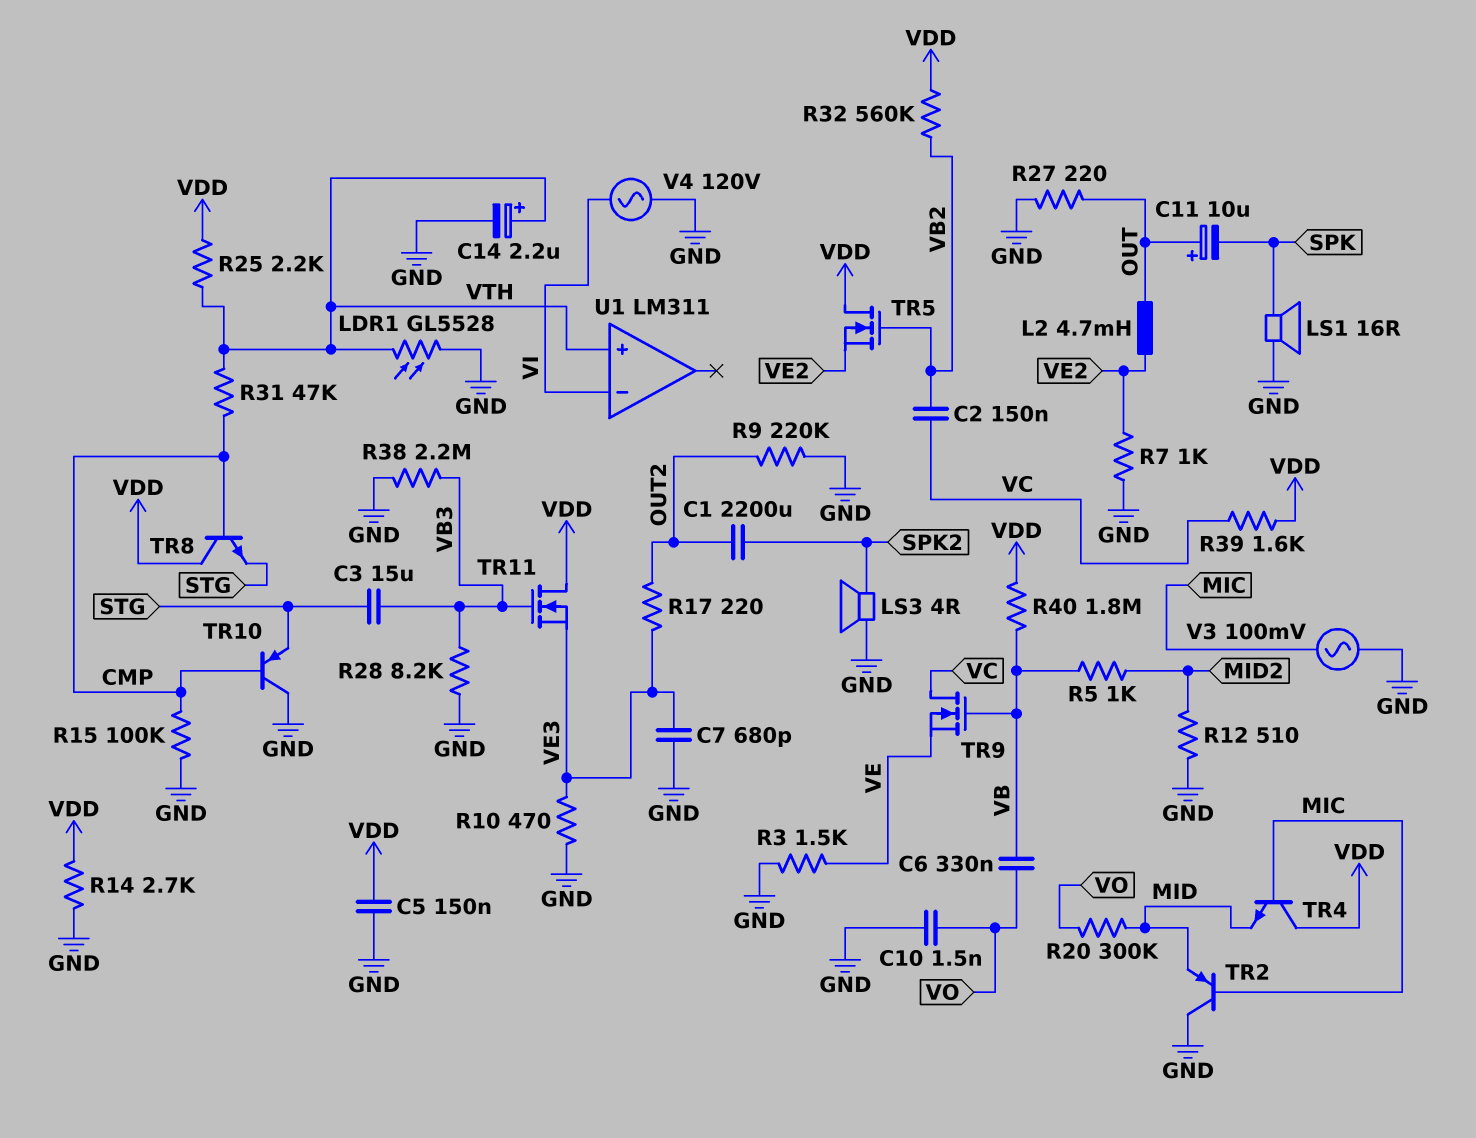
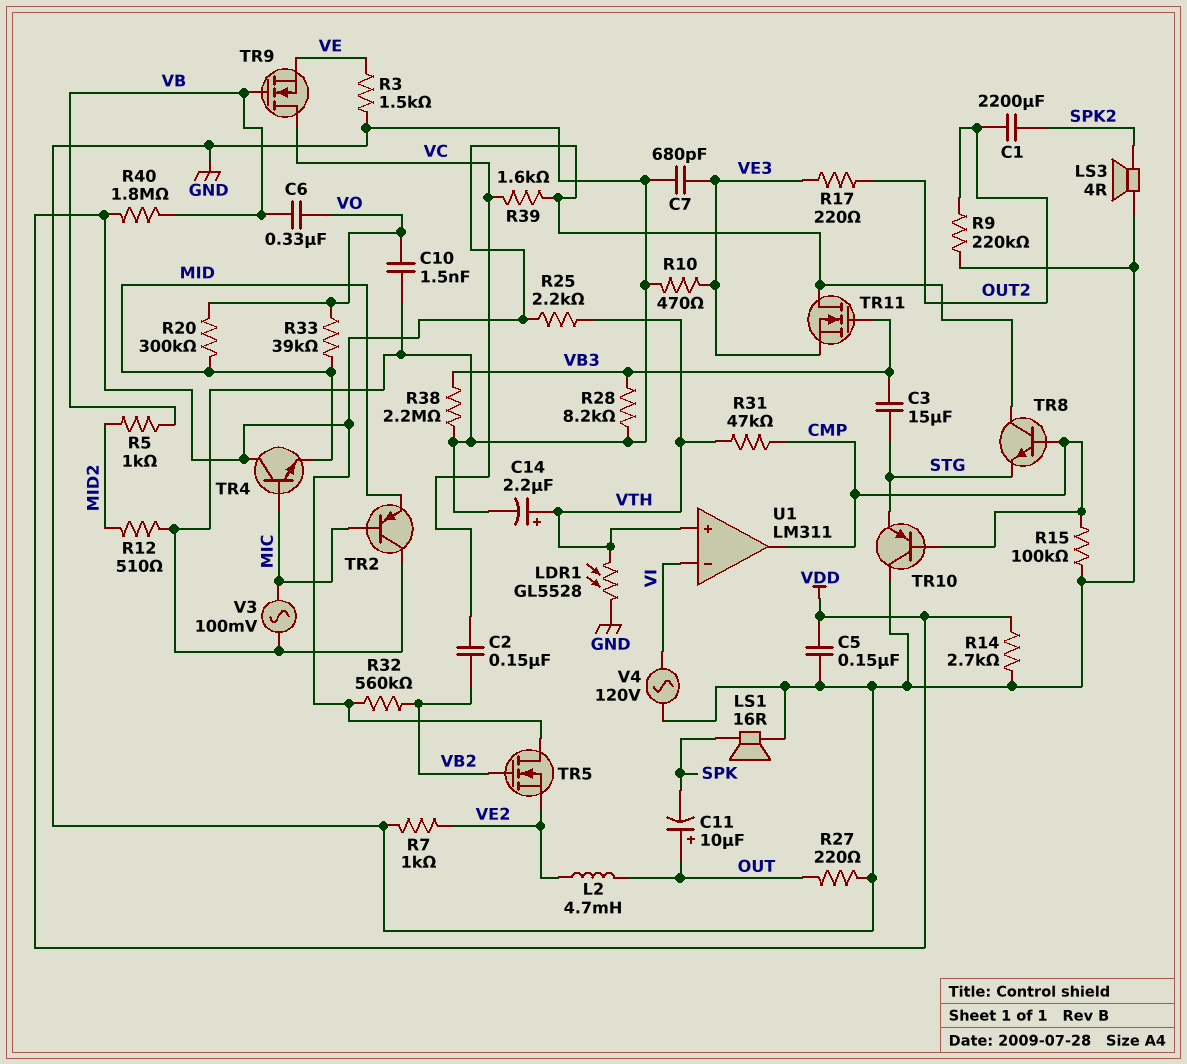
R33: none -> 39k (MID, VO)
U1 pin out: none -> CMP

